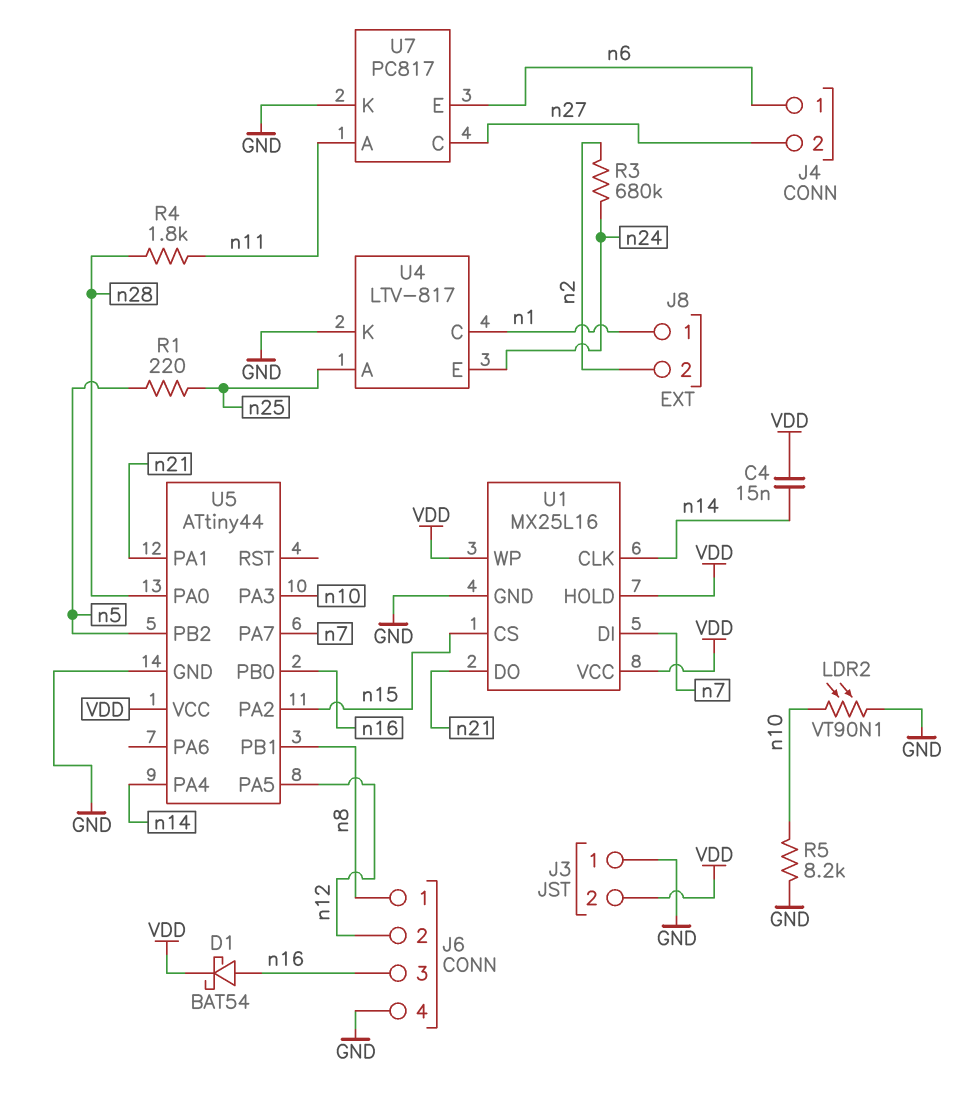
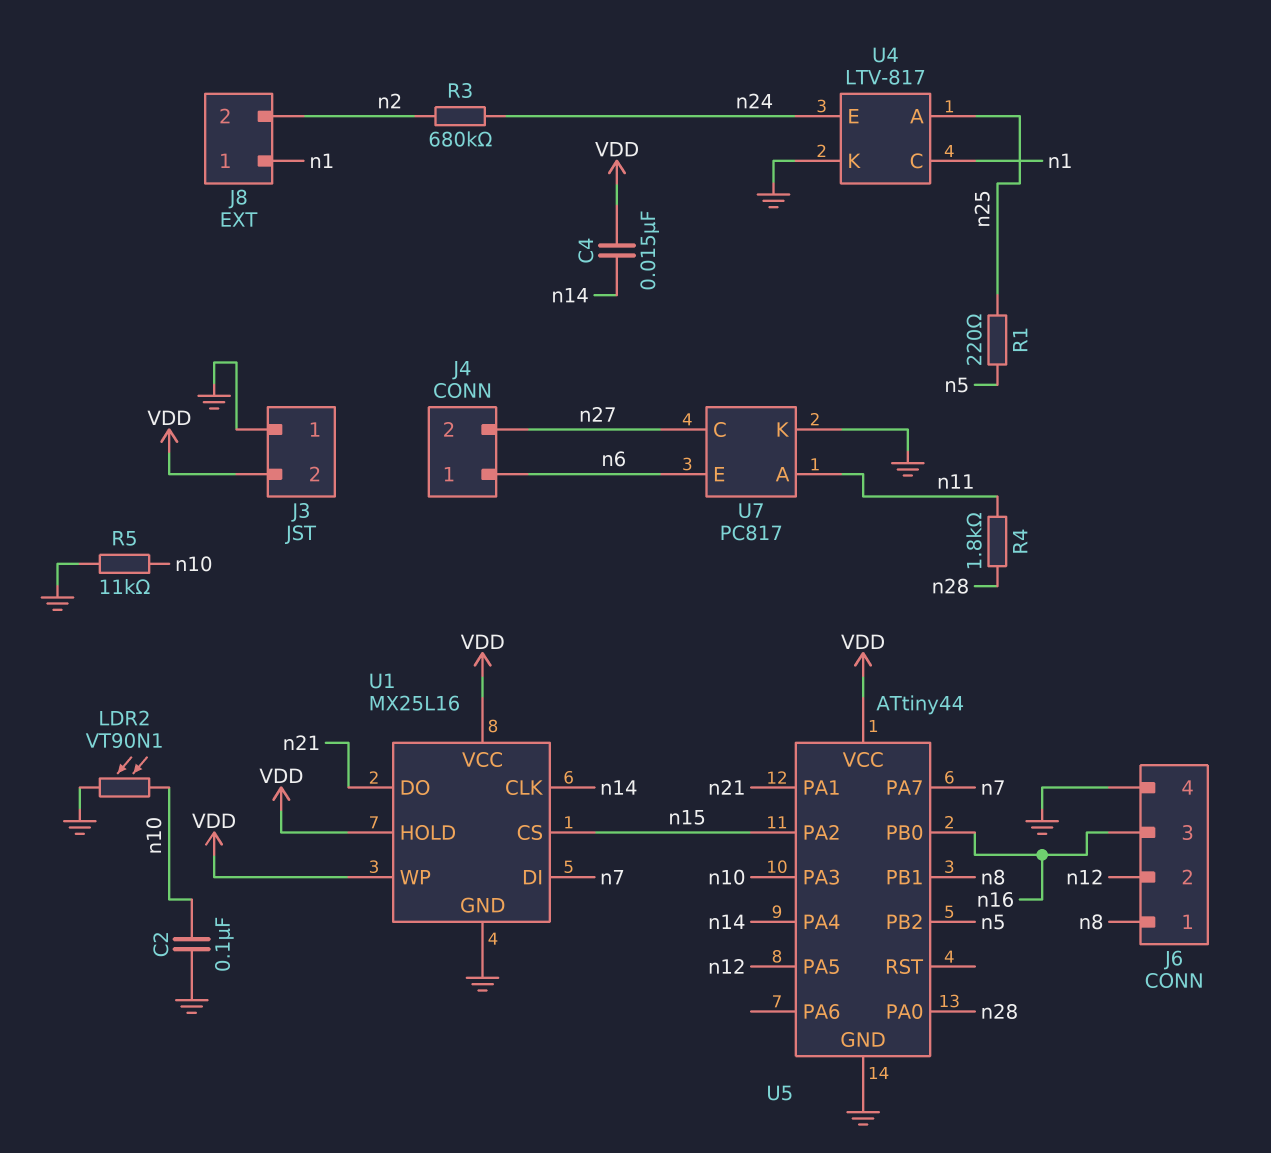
C2: none -> 100nF (GND, n10)
D1: schottky BAT54 (A n16, K VDD) -> none
R5: 8.2k (GND, n10) -> 11k (GND, n10)

